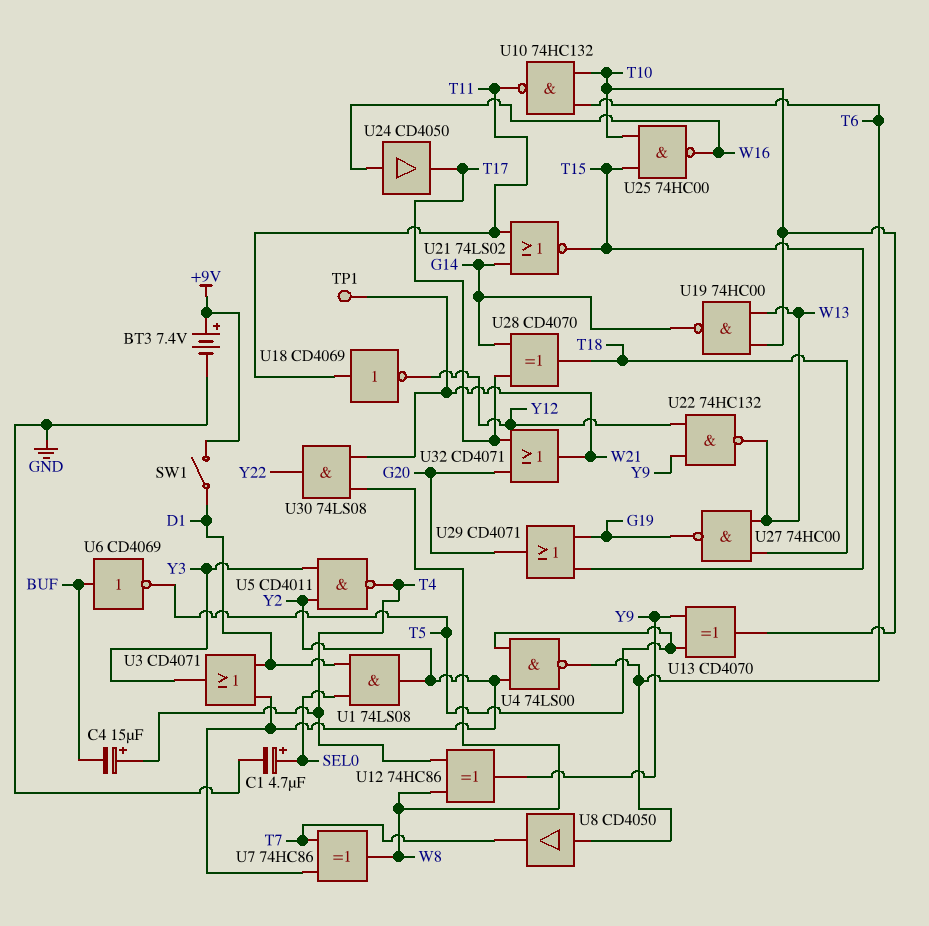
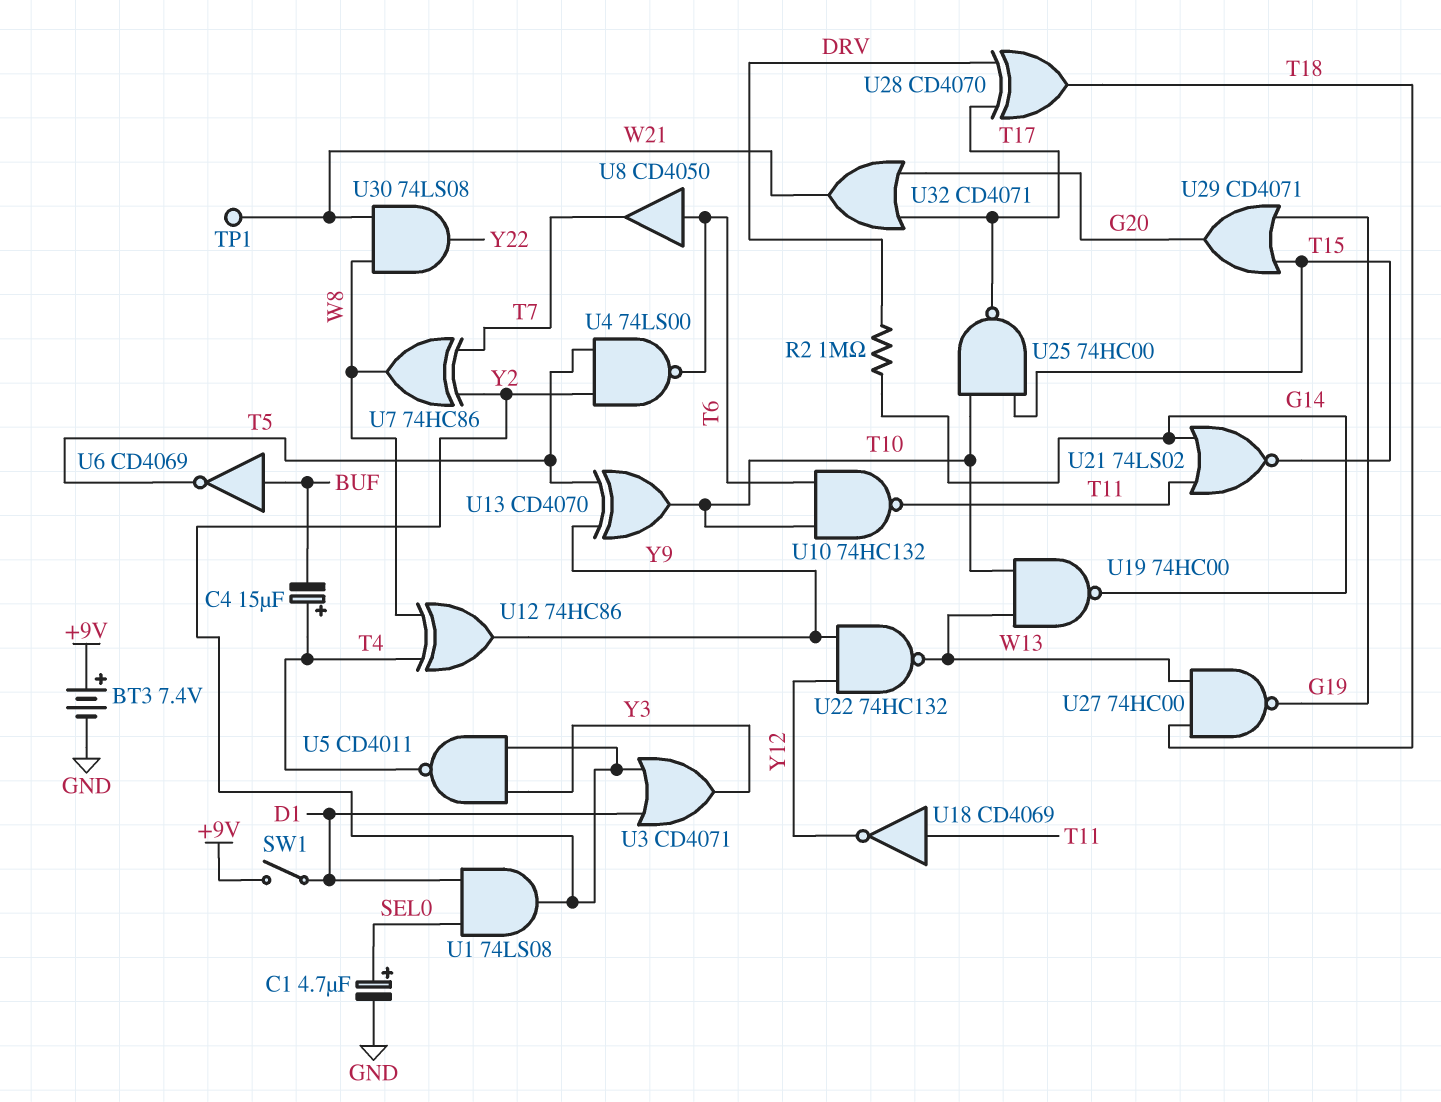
R2: none -> 1M (DRV, G14)
U24: buffer CD4050 (in W16, out T17) -> none
U25: NAND 74HC00 (in T10, in T15, out W16) -> NAND 74HC00 (in T10, in T15, out T17)
U28: XOR CD4070 (in G14, in T17, out T18) -> XOR CD4070 (in DRV, in T17, out T18)

